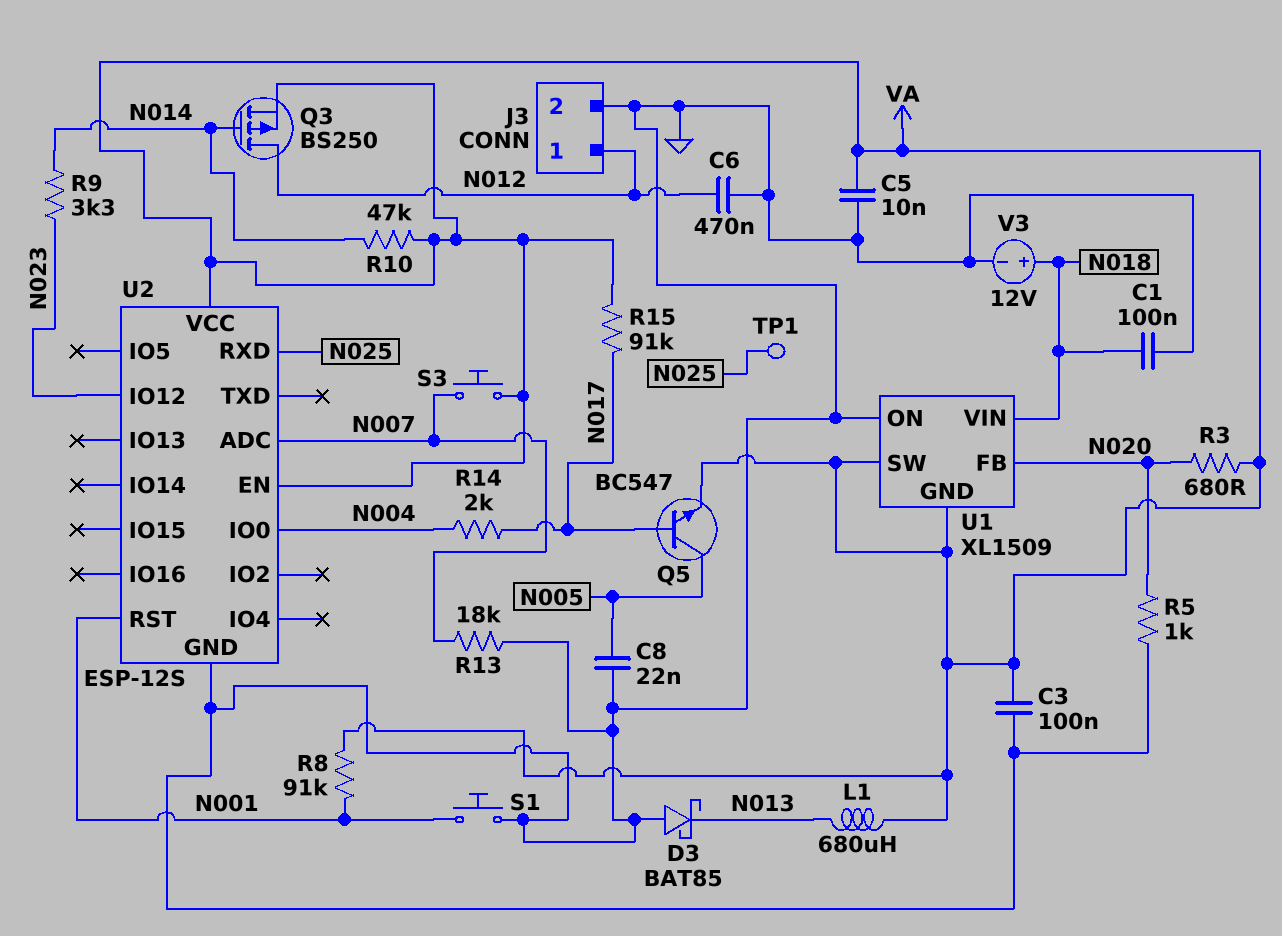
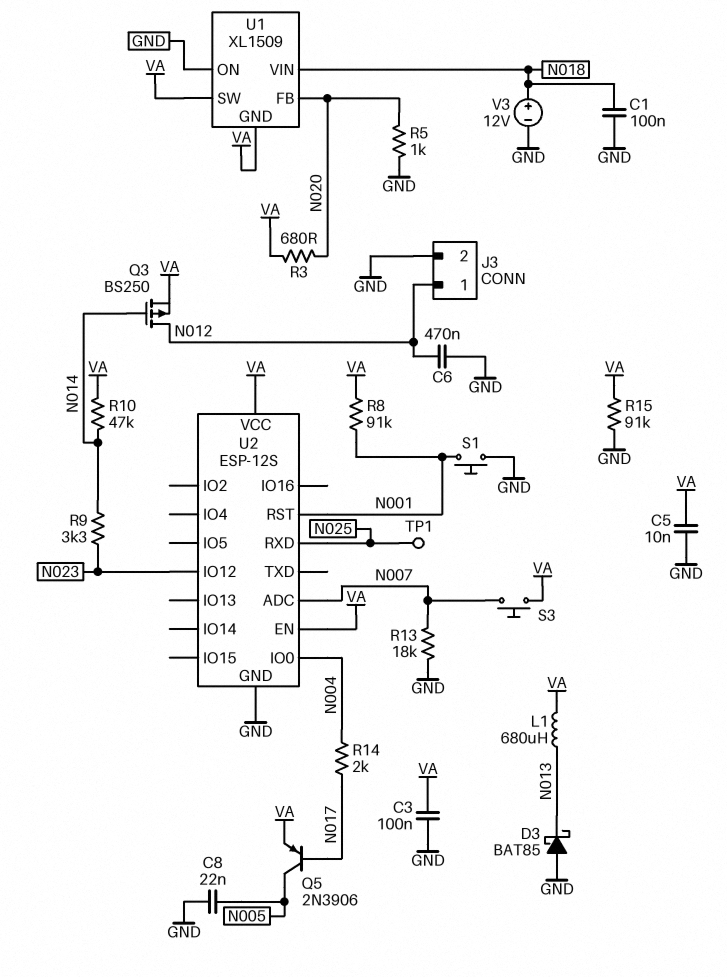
Q5: NPN BC547 (B N017, C N005, E VA) -> PNP 2N3906 (B N017, C N005, E VA)
R15: 91k (N017, VA) -> 91k (GND, VA)

